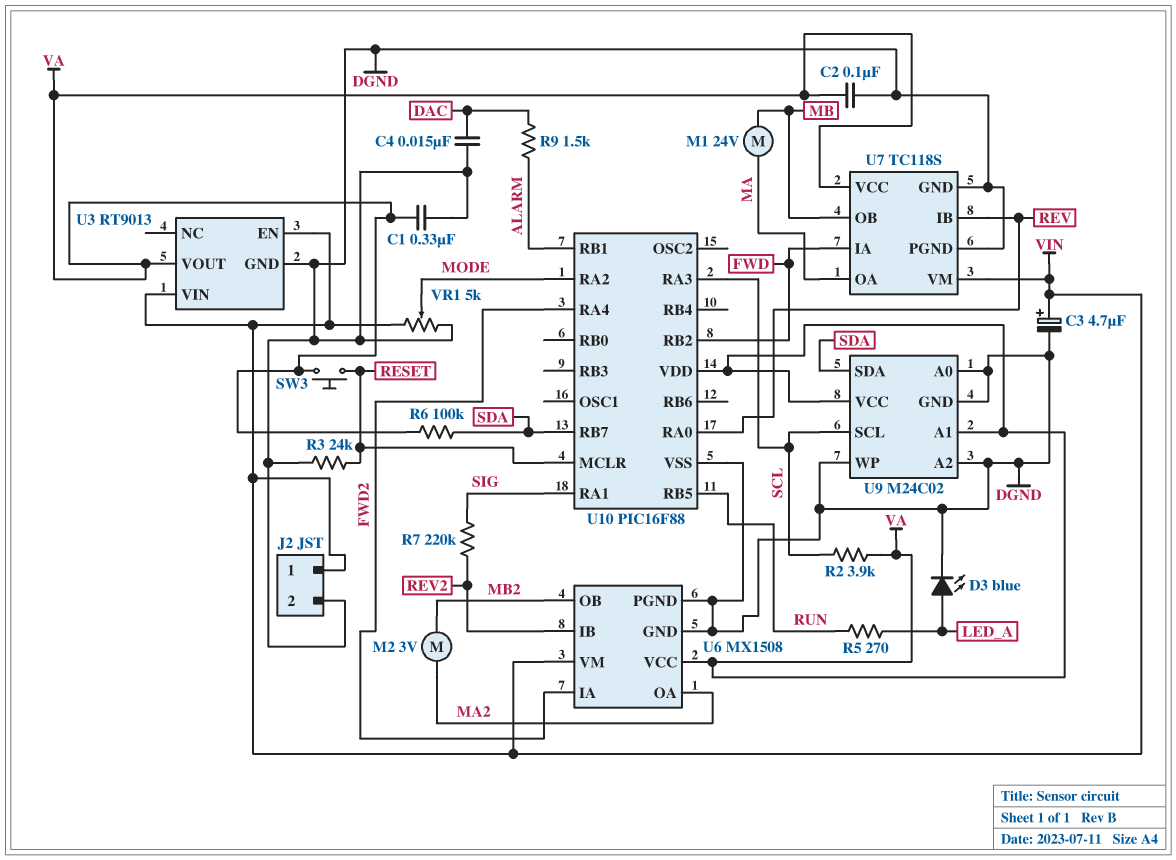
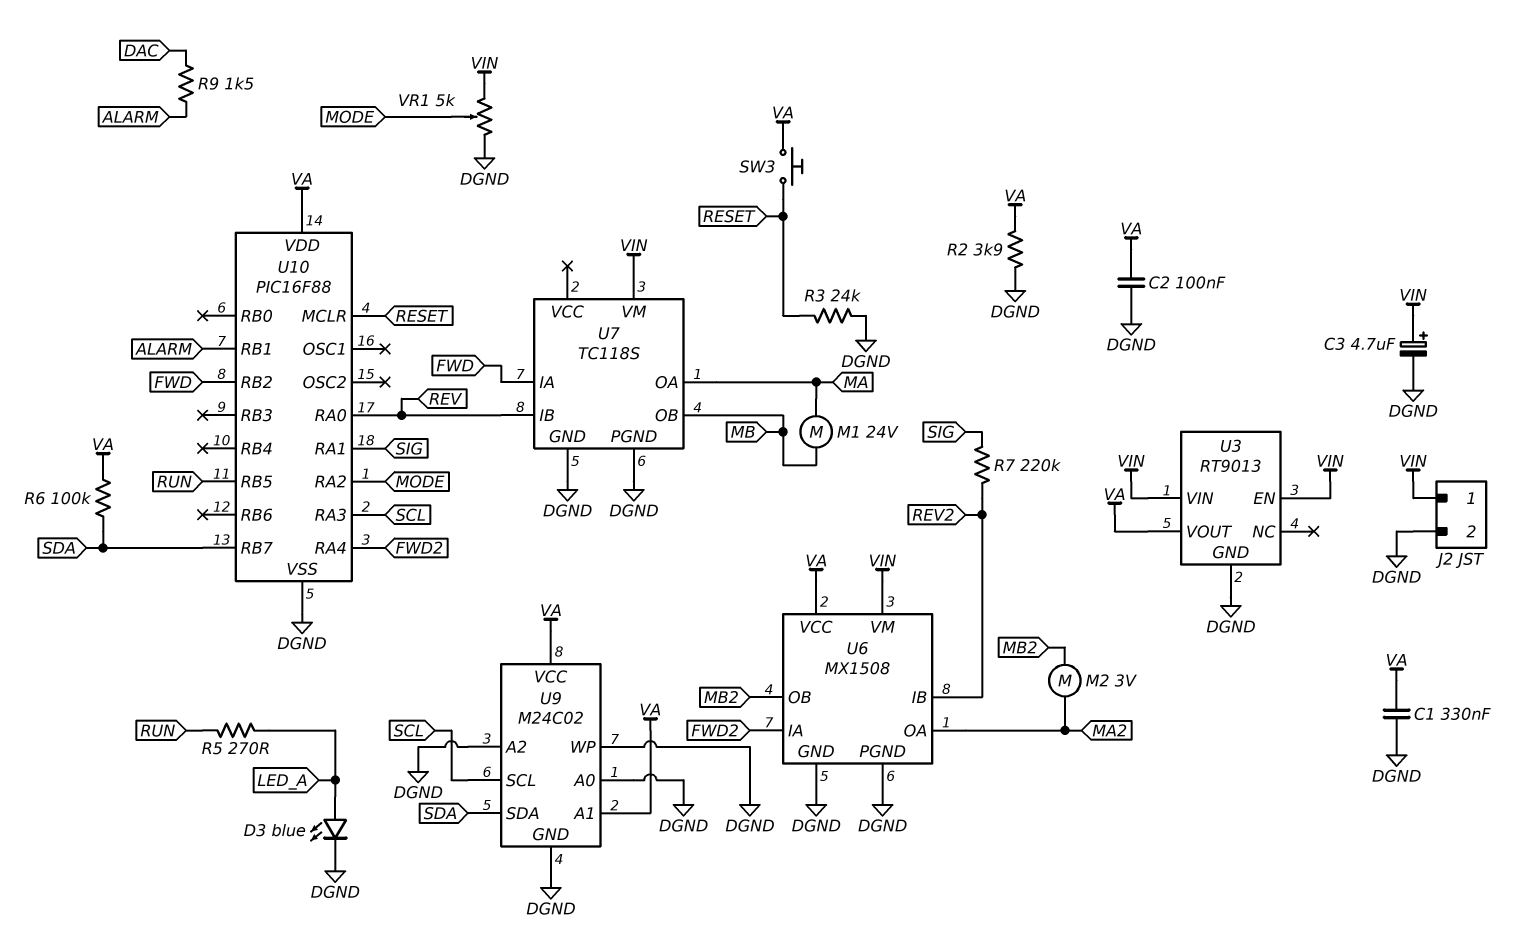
C4: 15nF (DAC, DGND) -> none
R2: 3.9k (SCL, VA) -> 3.9k (DGND, VA)
U7 pin VCC: VA -> none

